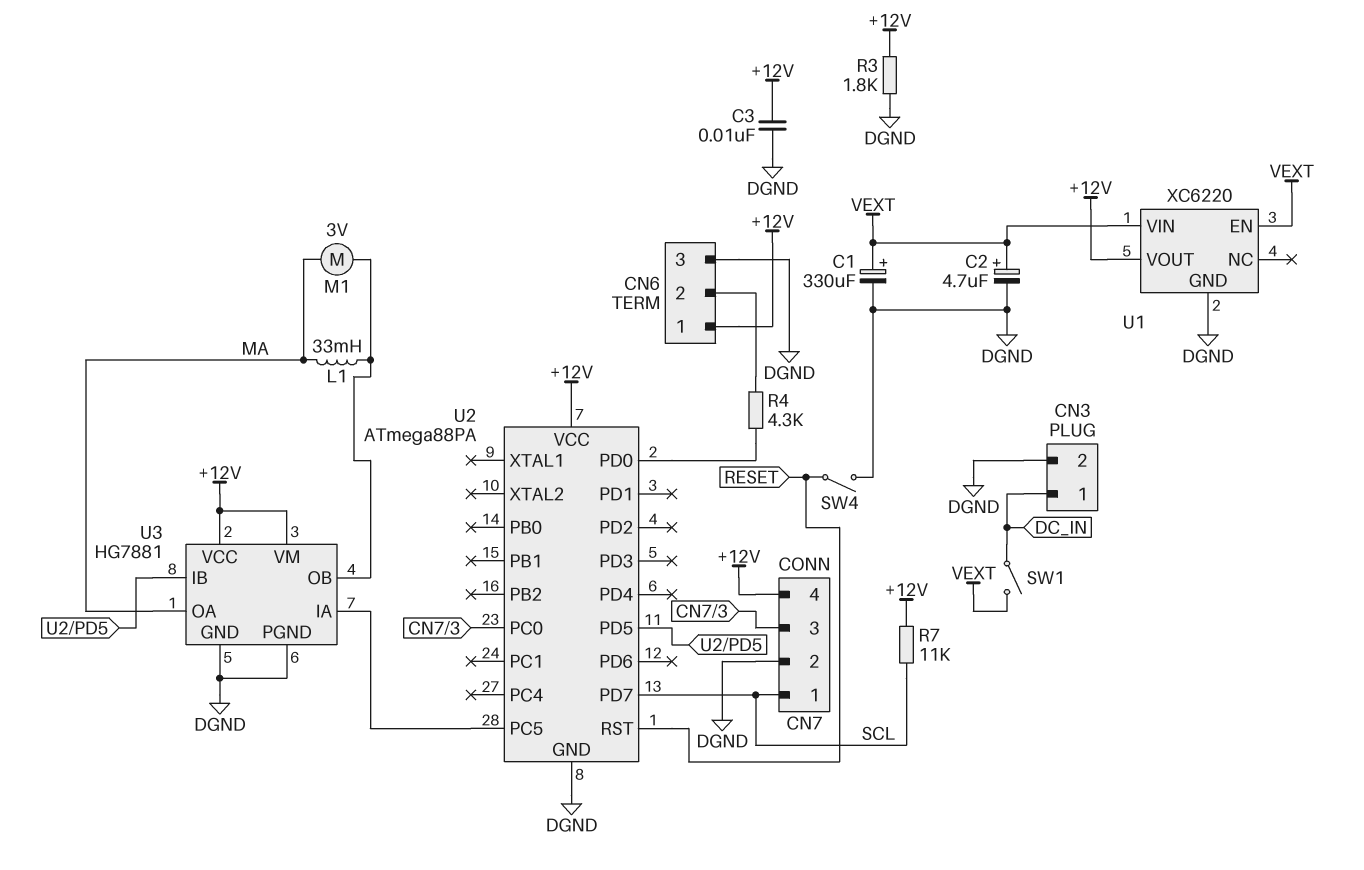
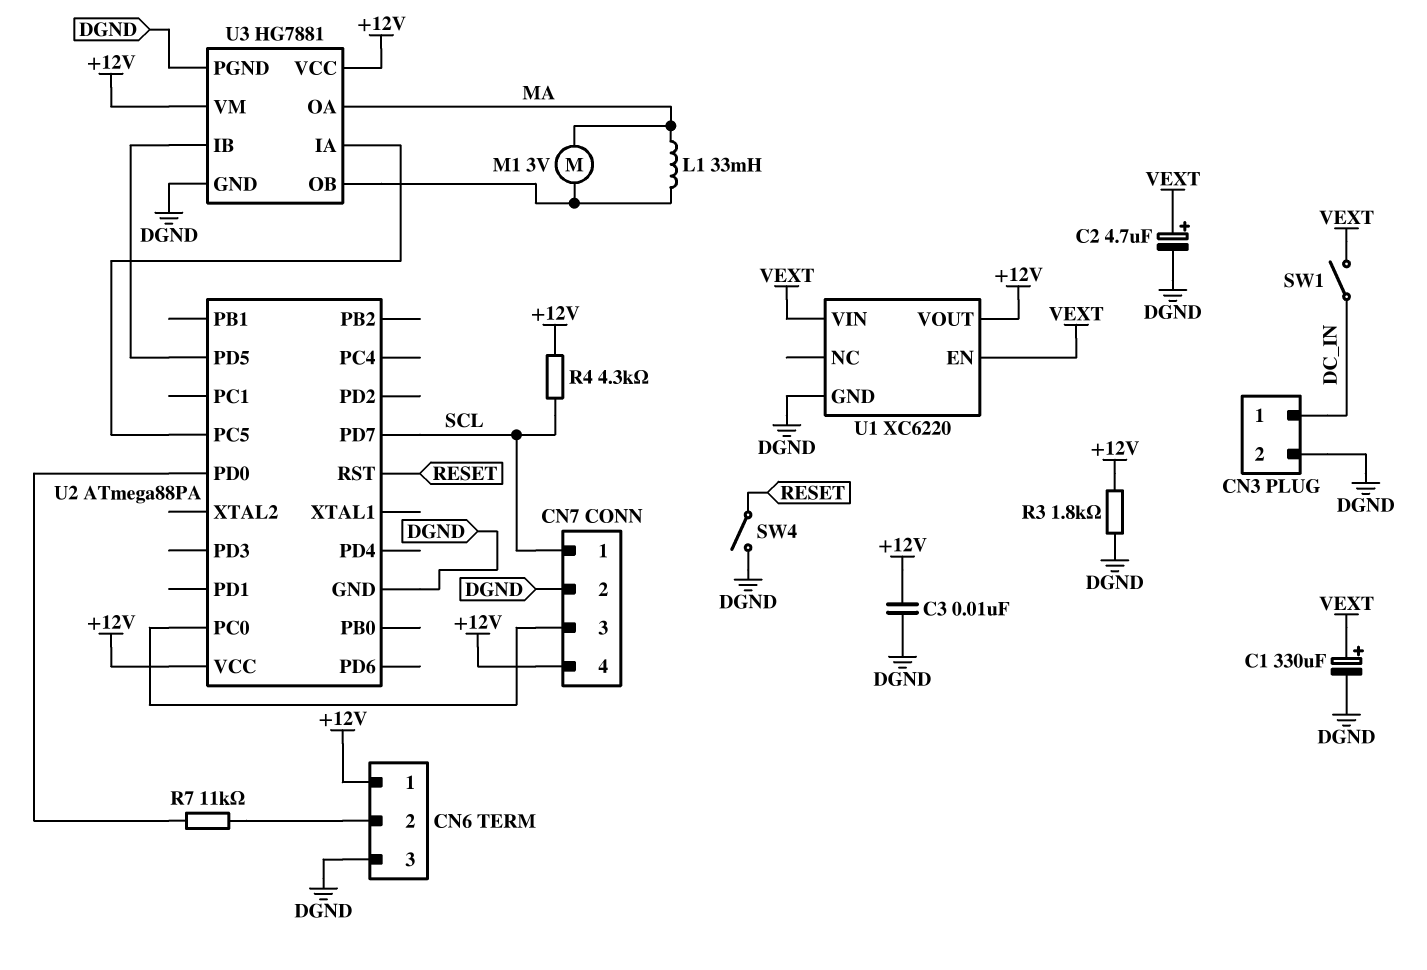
R4: 4.3k (CN6/2, U2/PD0) -> 4.3k (+12V, SCL)
R7: 11k (+12V, SCL) -> 11k (CN6/2, U2/PD0)

